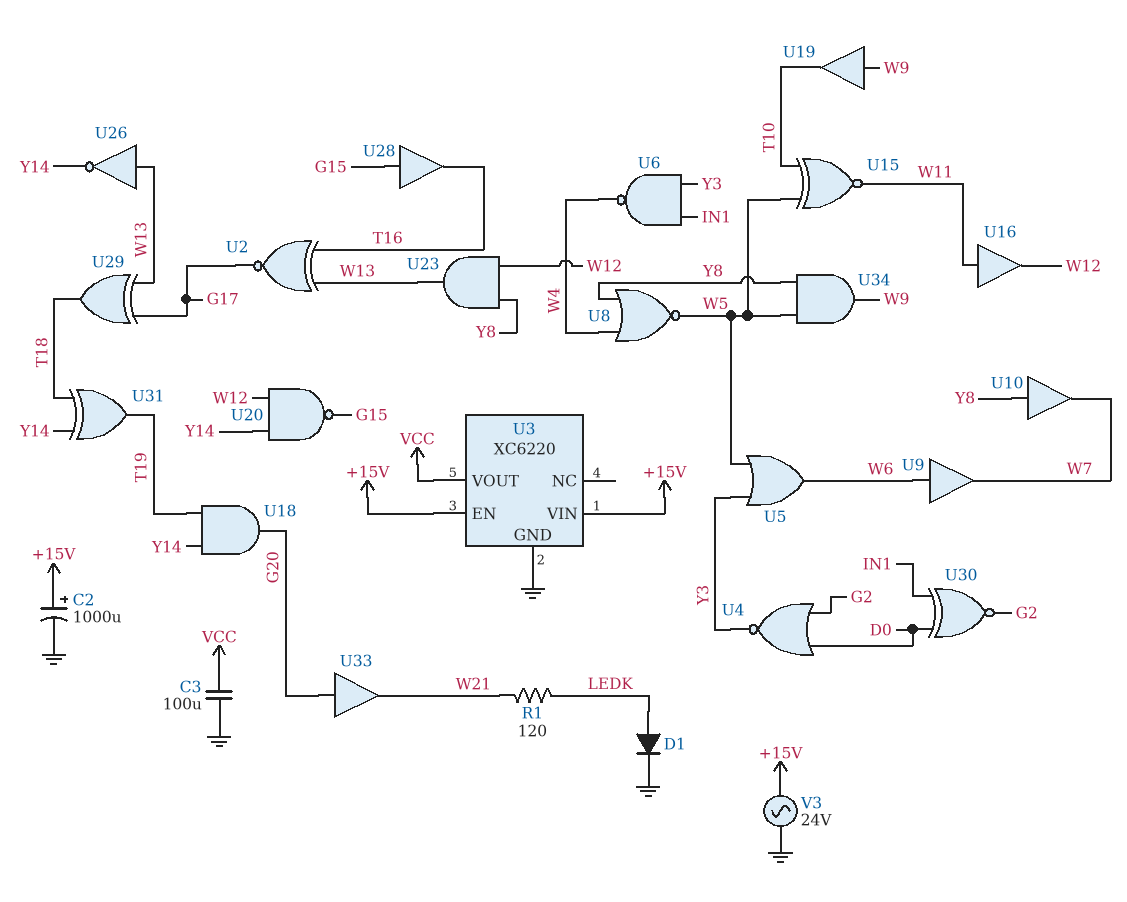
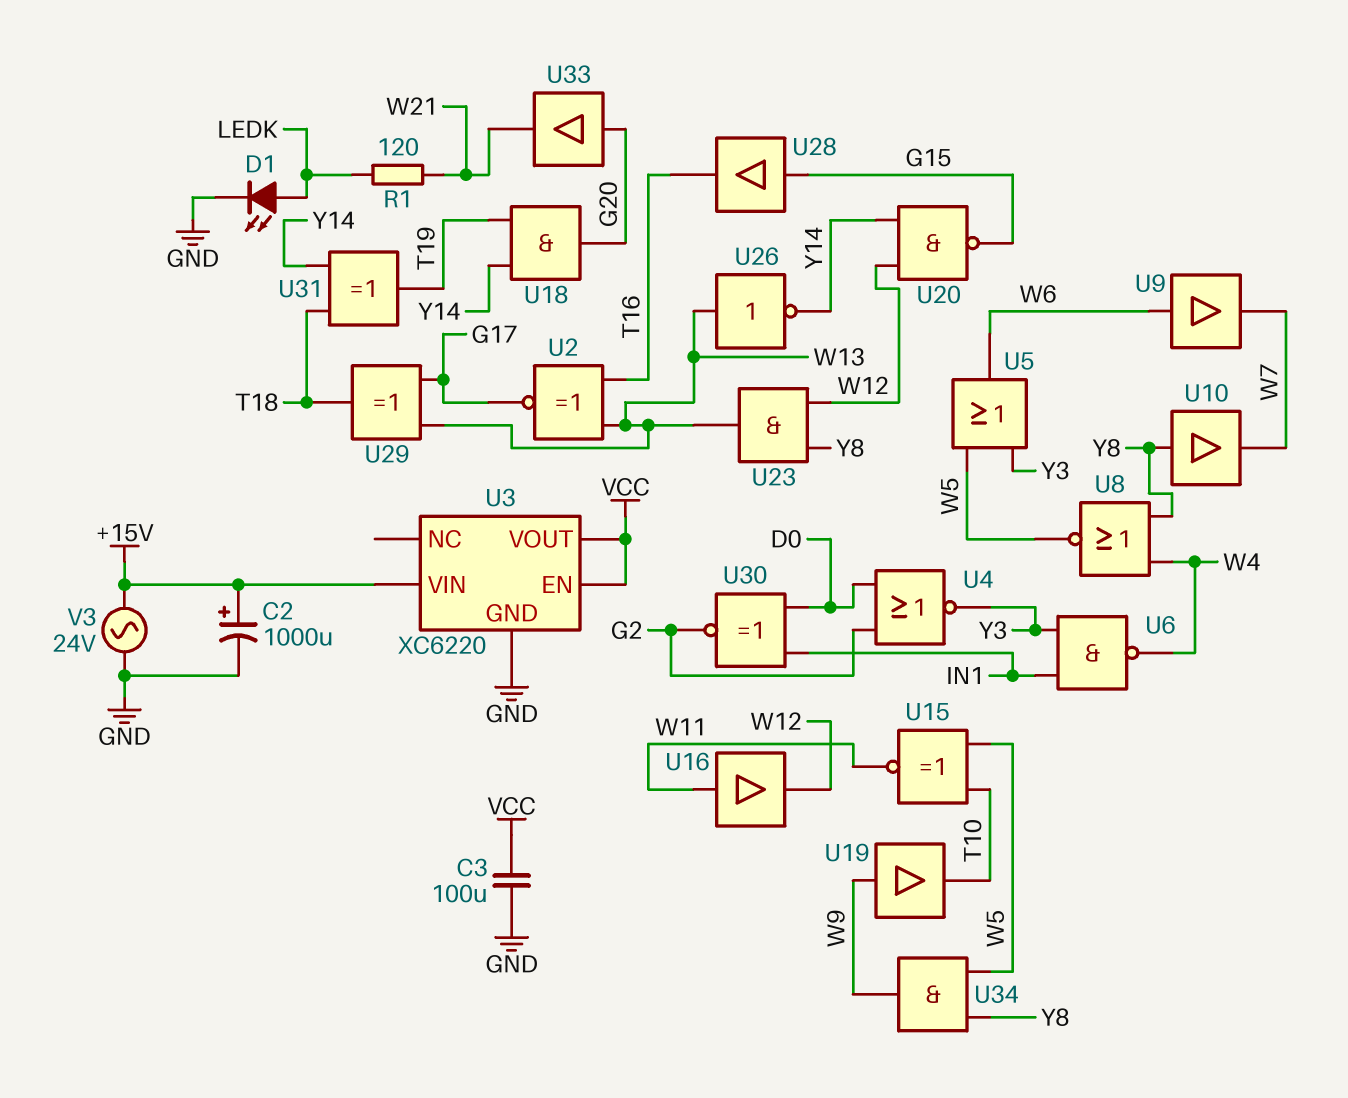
D1: diode (A LEDK, K GND) -> LED (A LEDK, K GND)
U3 pin EN: +15V -> VCC

